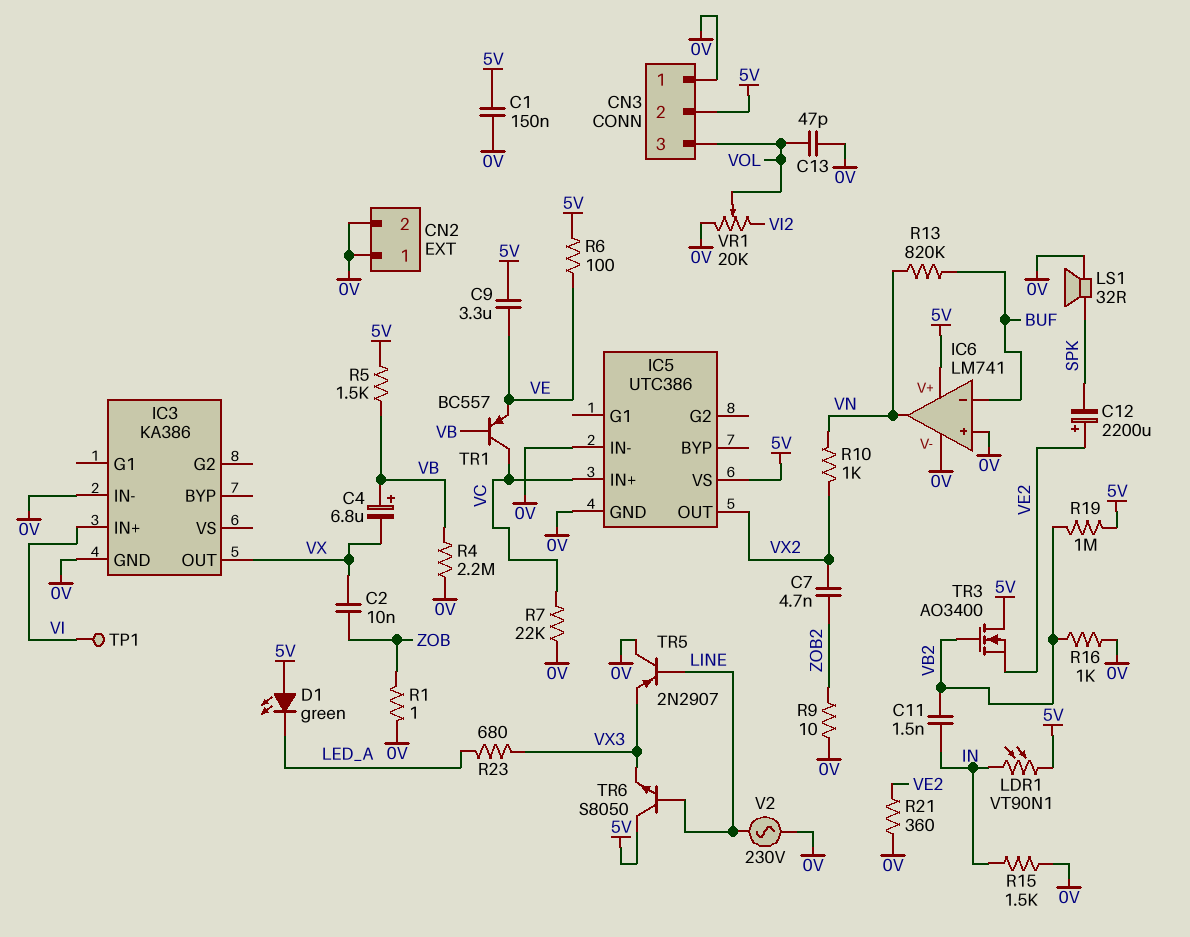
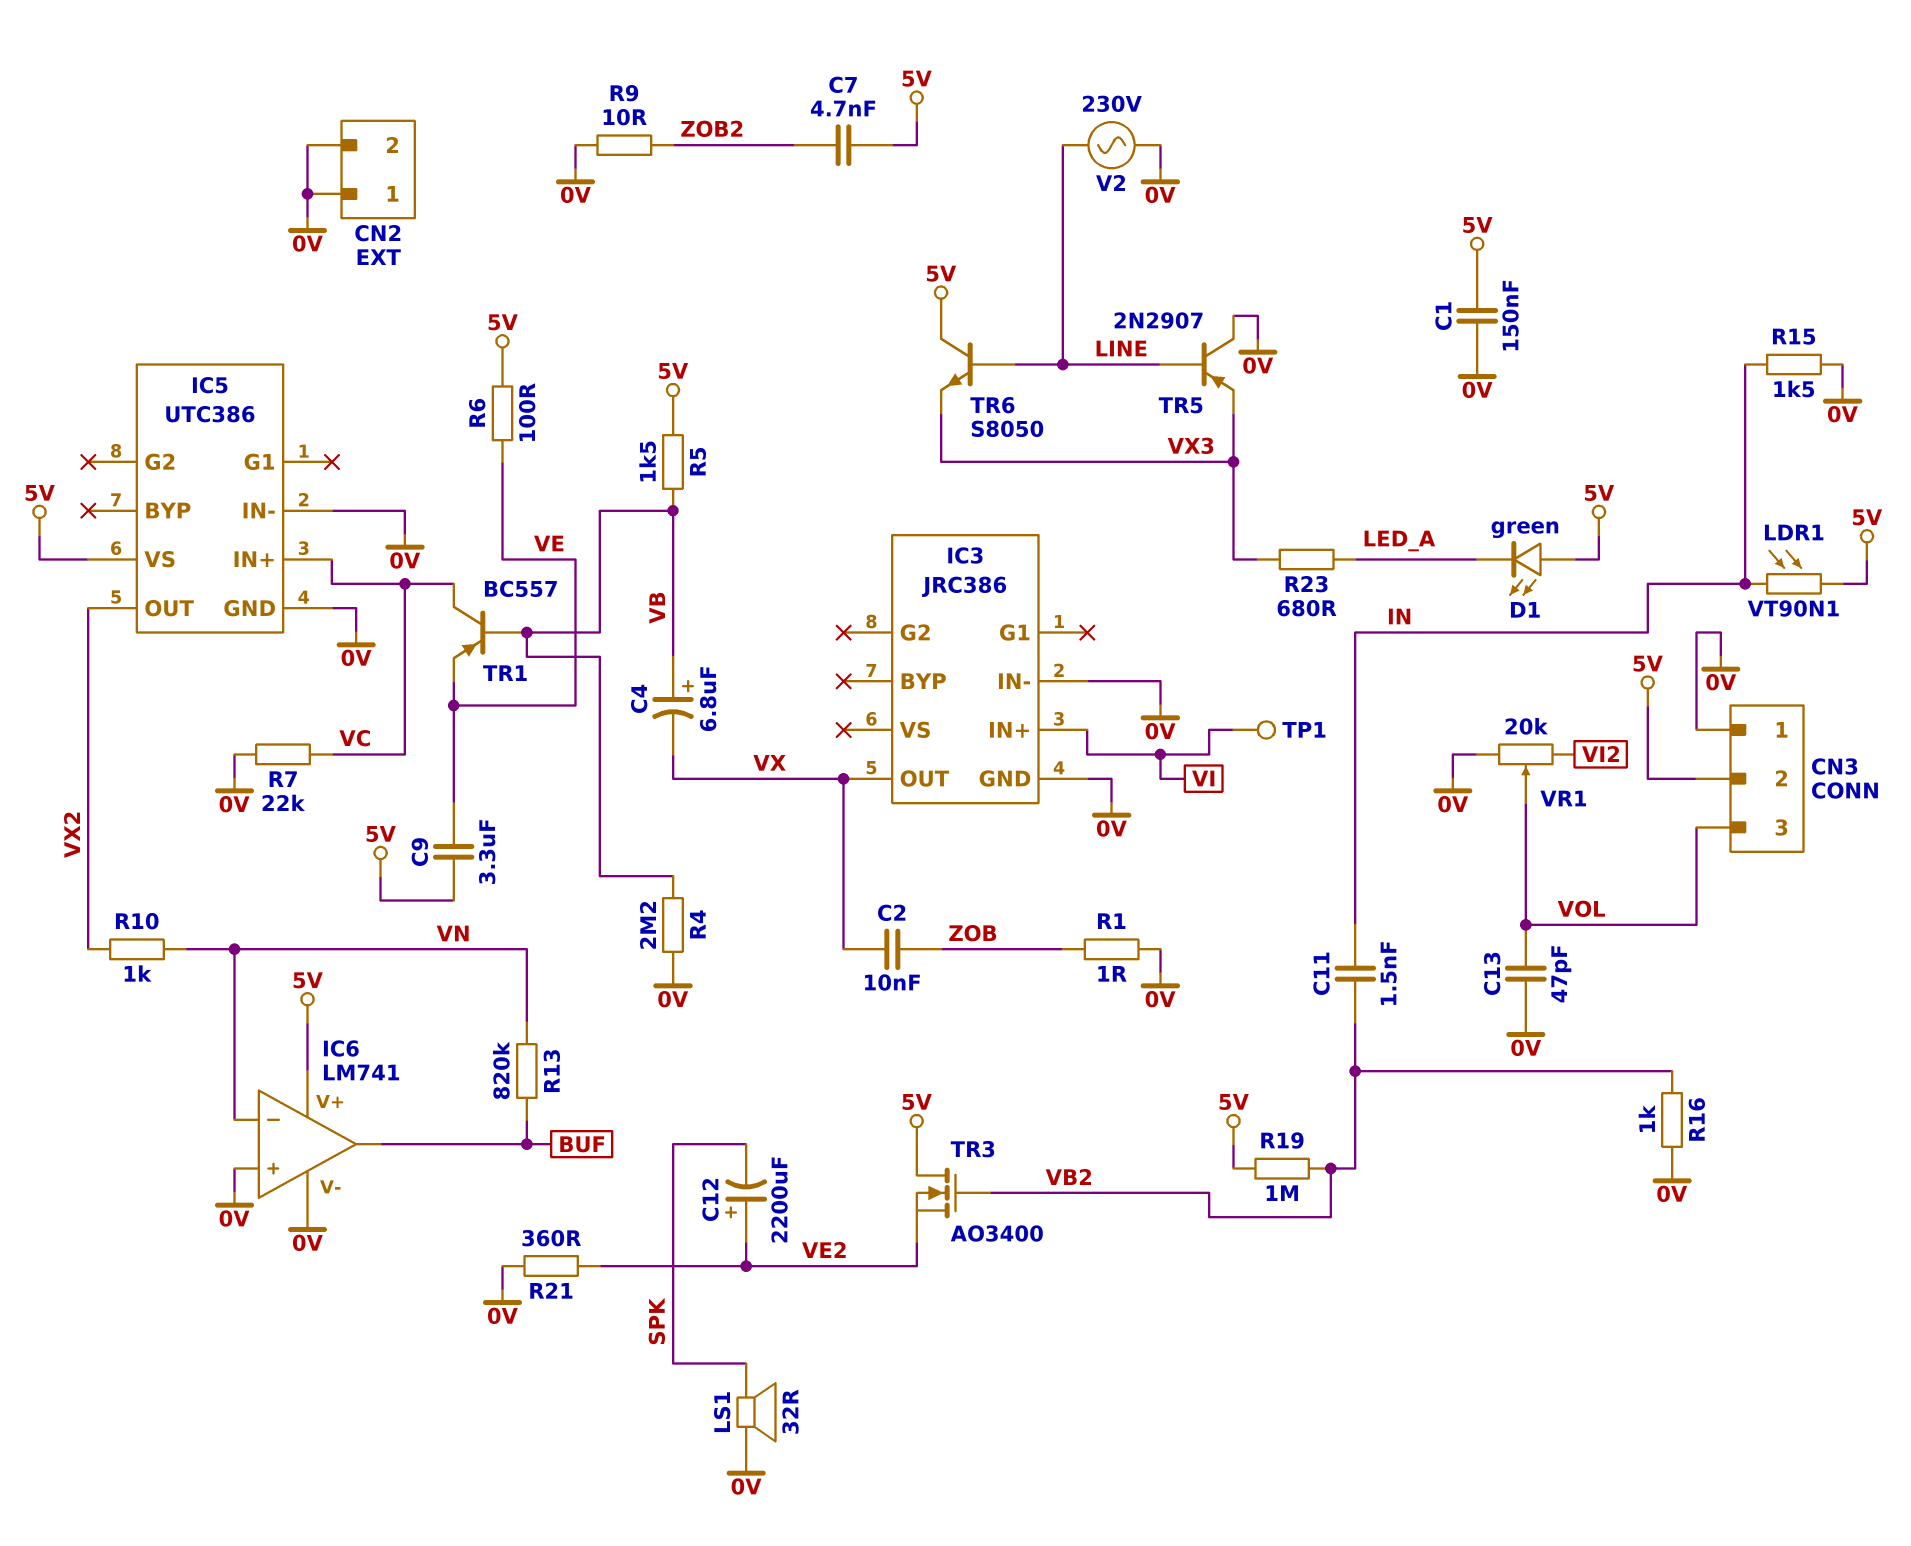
C7: 4.7nF (VX2, ZOB2) -> 4.7nF (5V, ZOB2)
IC3: KA386 -> JRC386
IC6 pin in-: BUF -> VN
IC6 pin out: VN -> BUF

